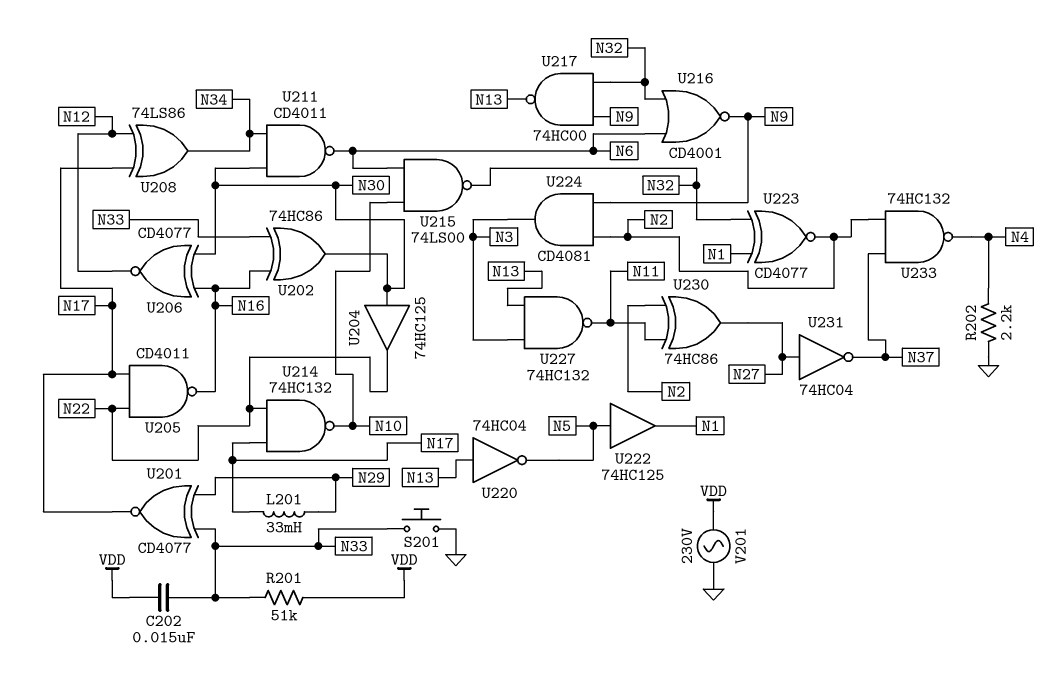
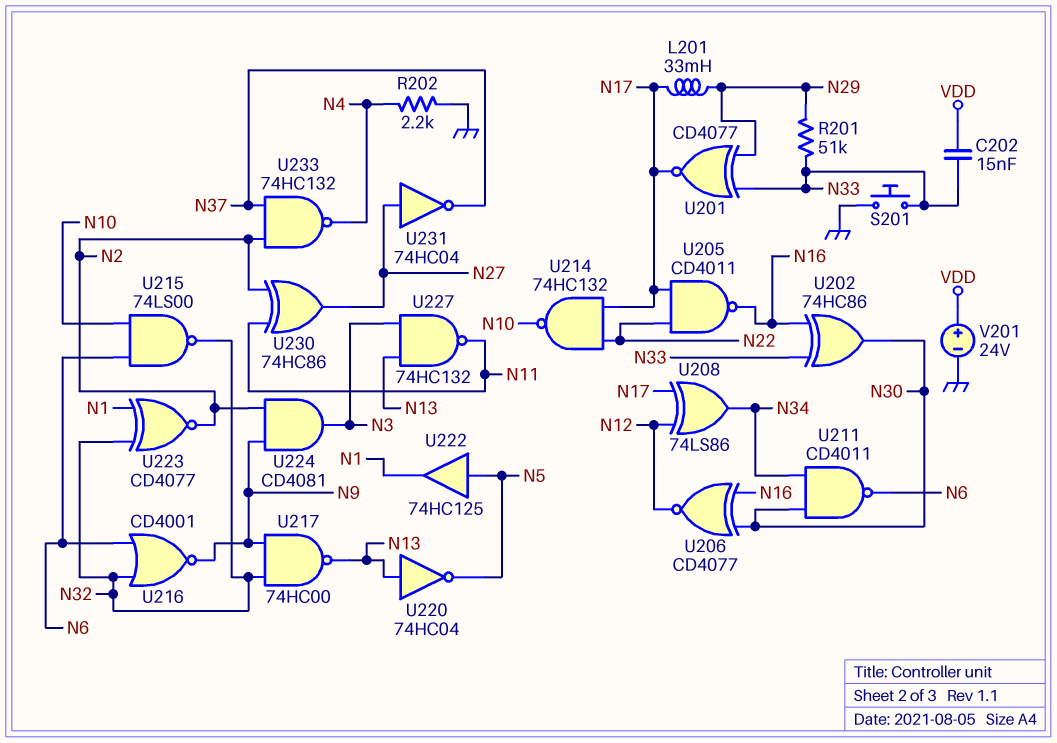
R201: 51k (N33, VDD) -> 51k (N29, N33)
U204: buffer 74HC125 (in N30, out N22) -> none
V201: AC 230V (GND, VDD) -> 24V (plus VDD, minus GND)

